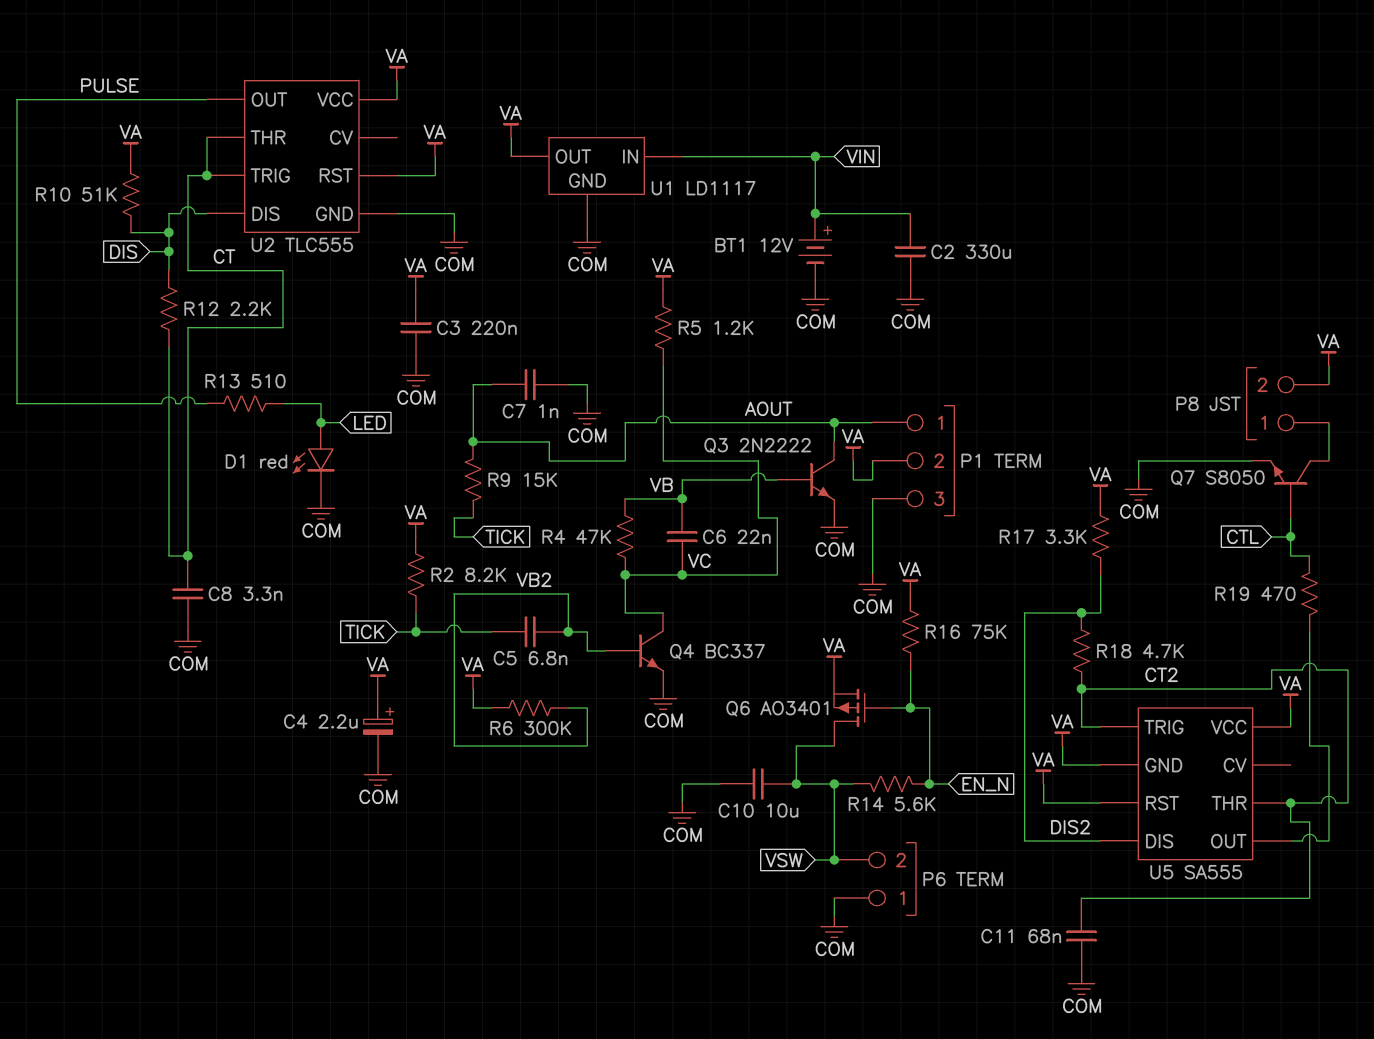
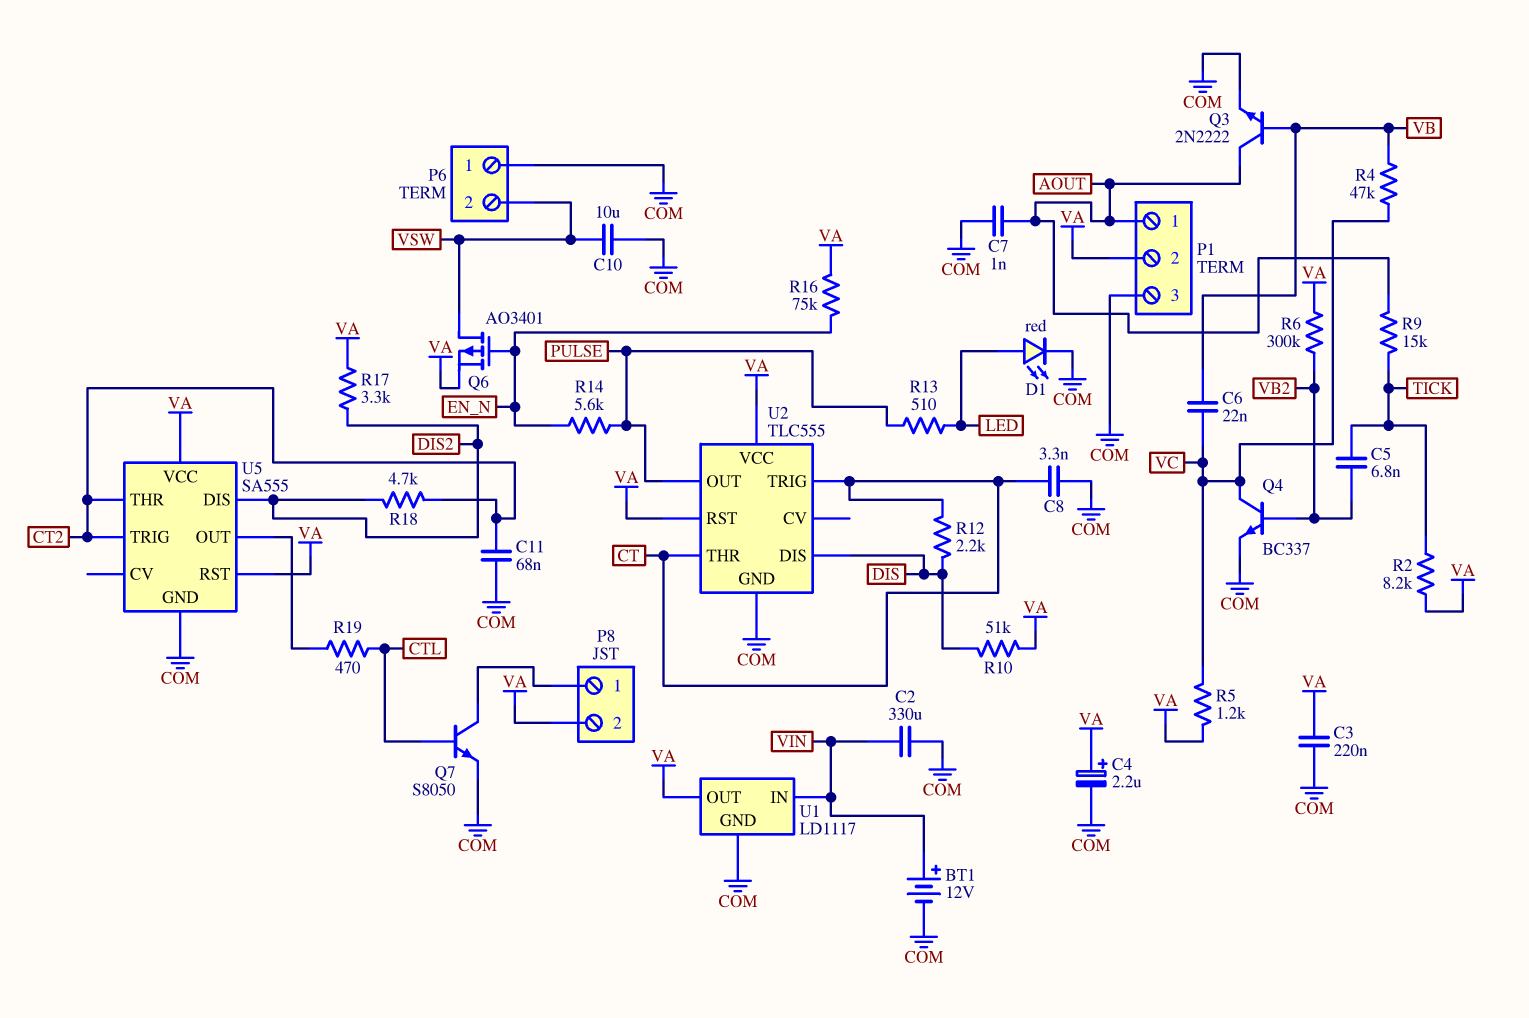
R14: 5.6k (EN_N, VSW) -> 5.6k (EN_N, PULSE)
U5 pin GND: VA -> COM

